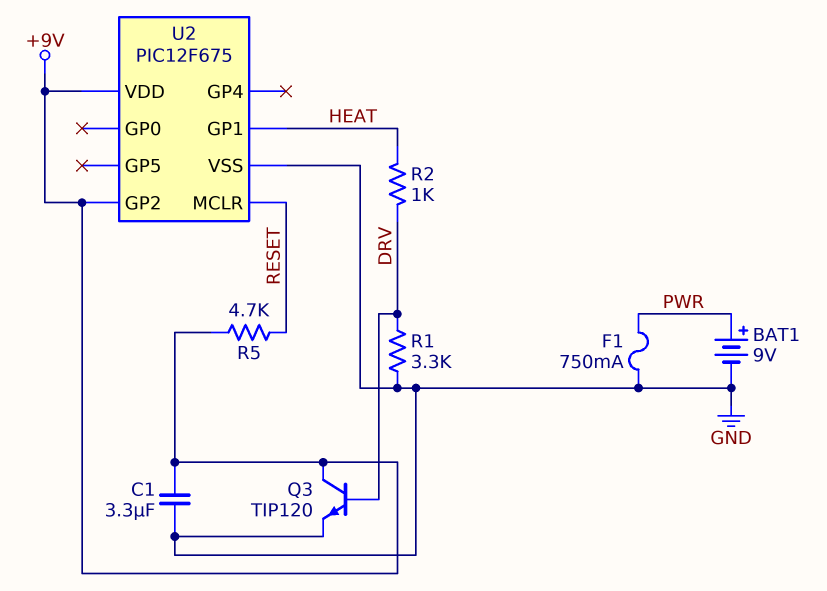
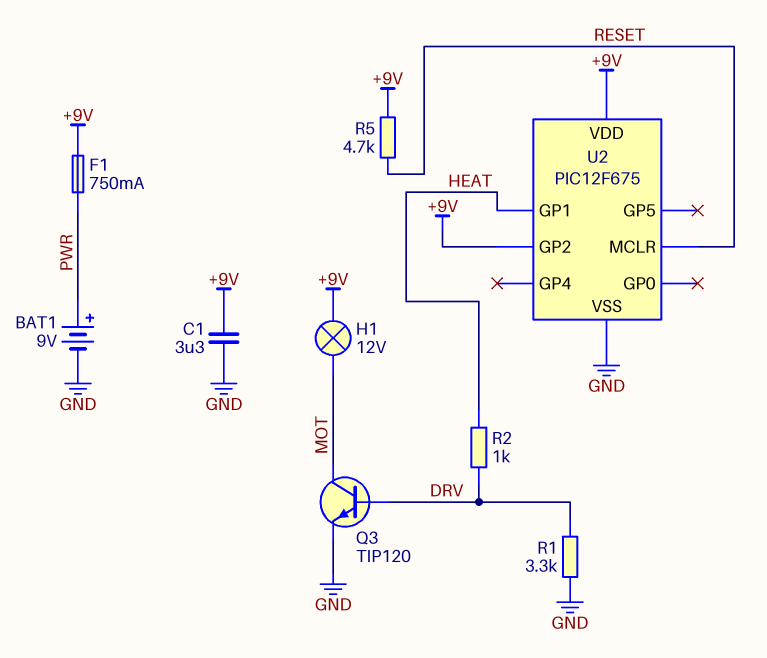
F1: 750mA (GND, PWR) -> 750mA (+9V, PWR)
H1: none -> lamp 12V (+9V, MOT)
Q3: NPN TIP120 (B DRV, C +9V, E GND) -> NPN TIP120 (B DRV, C MOT, E GND)

